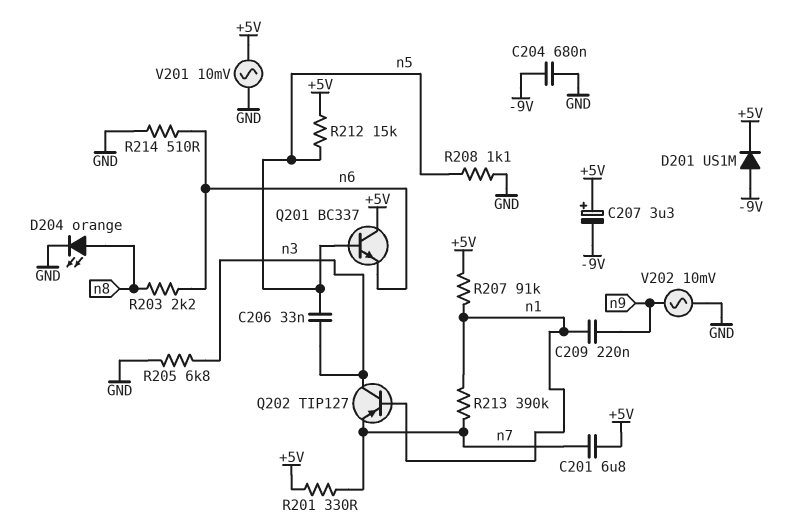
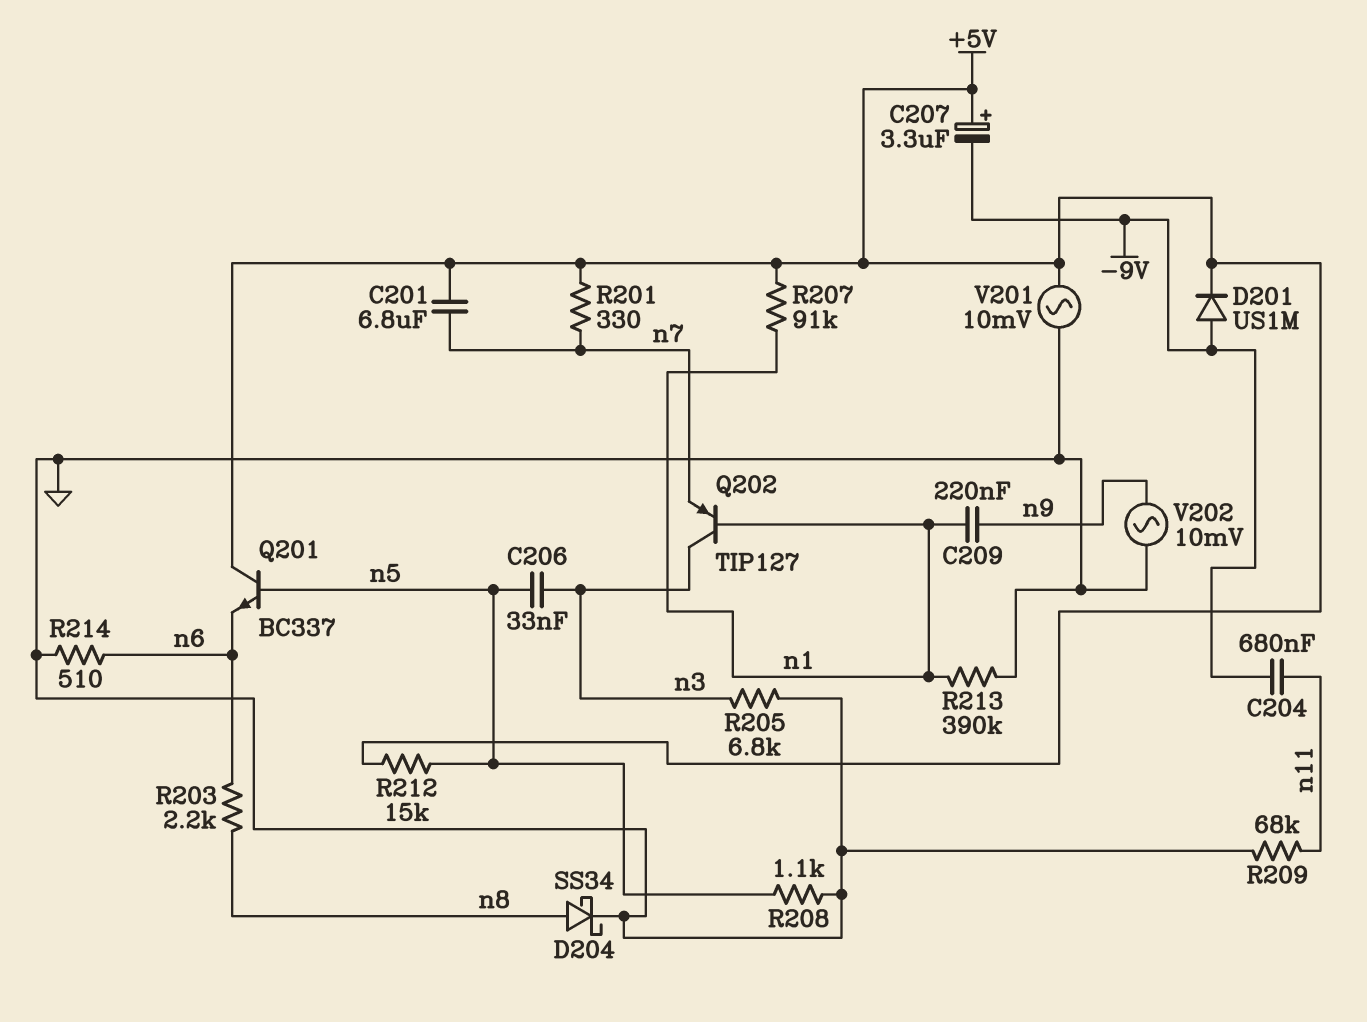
C204: 680nF (-9V, GND) -> 680nF (-9V, n11)
D204: LED orange (A n8, K GND) -> schottky SS34 (A n8, K GND)
R209: none -> 68k (GND, n11)
R213: 390k (n1, n7) -> 390k (GND, n1)

